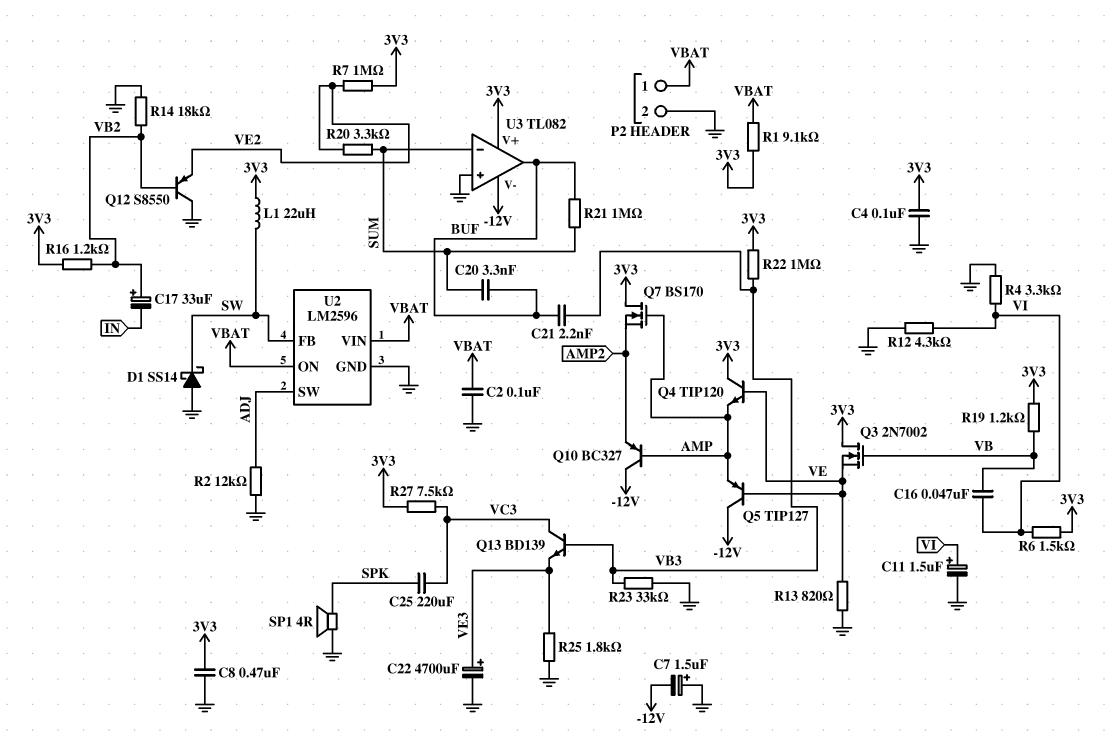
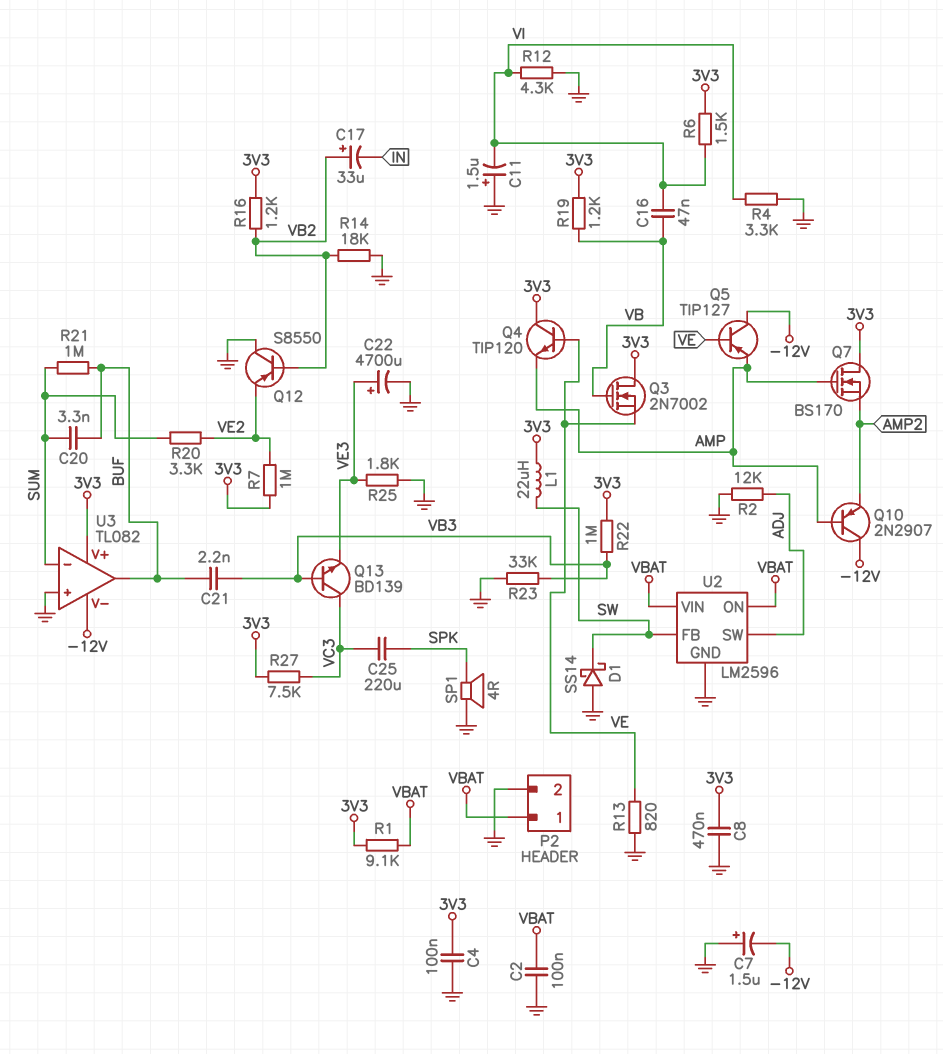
C11: 1.5uF (plus VI, minus GND) -> 1.5uF (plus GND, minus VI)
Q10: PNP BC327 (B AMP, C -12V, E AMP2) -> PNP 2N2907 (B AMP, C -12V, E AMP2)

